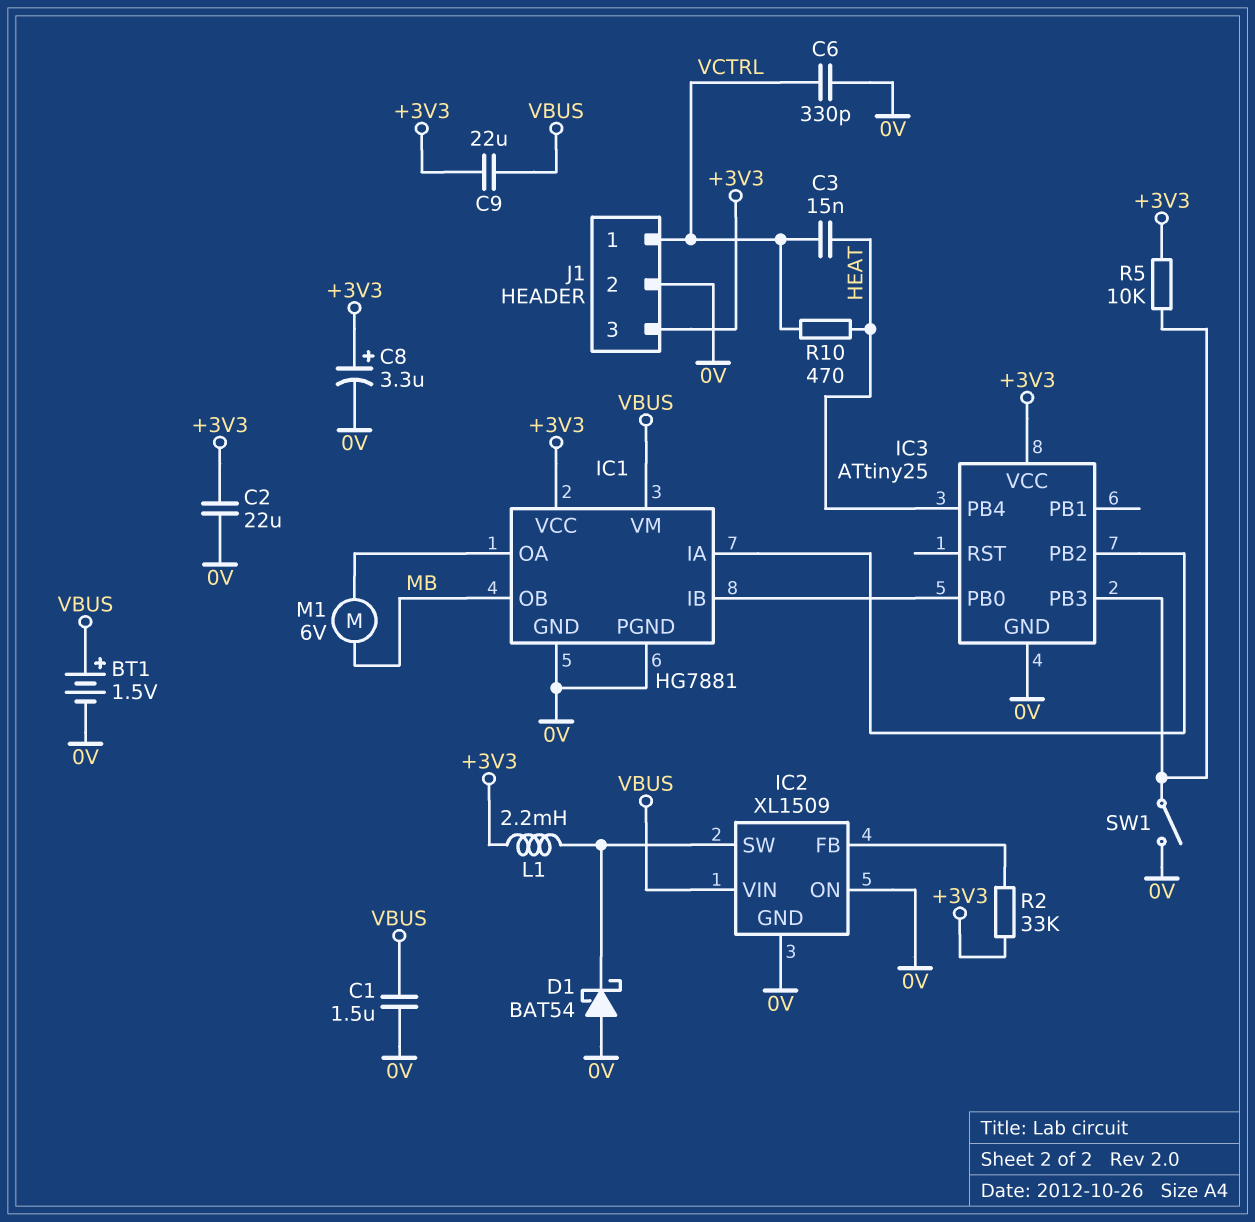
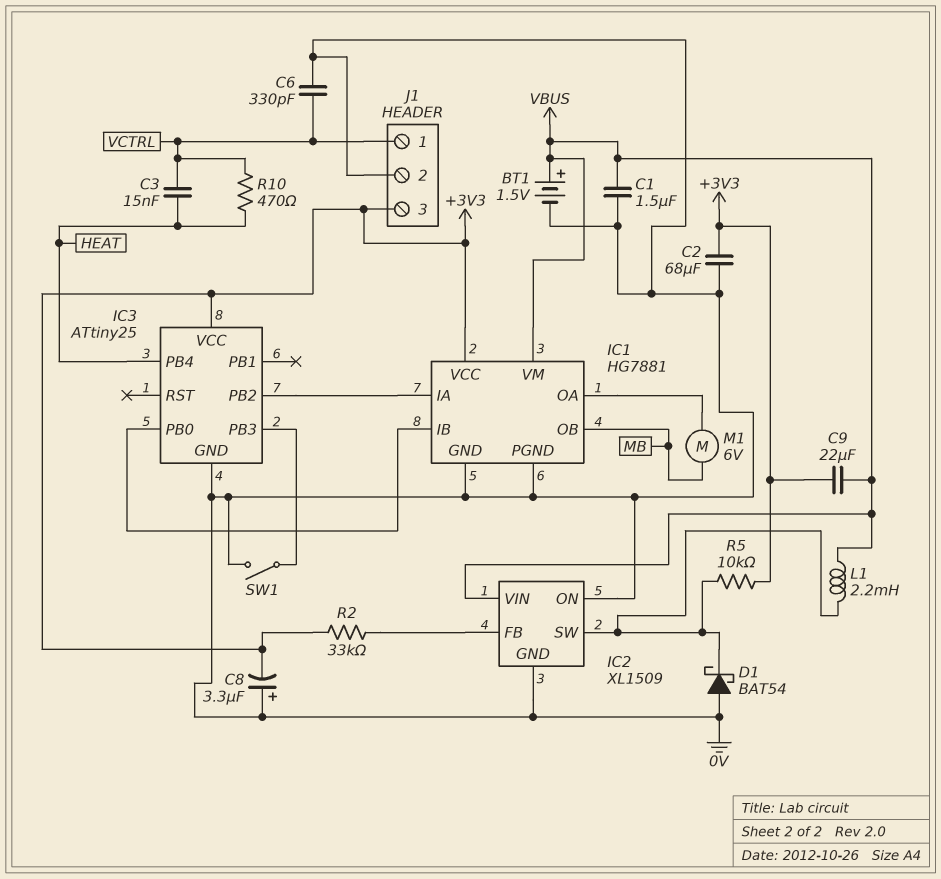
C2: 22uF (+3V3, 0V) -> 68uF (+3V3, 0V)
C8: 3.3uF (plus +3V3, minus 0V) -> 3.3uF (plus 0V, minus +3V3)
L1: 2.2mH (+3V3, IC2/SW) -> 2.2mH (IC2/SW, VBUS)
R5: 10k (+3V3, IC3/PB3) -> 10k (+3V3, IC2/SW)

